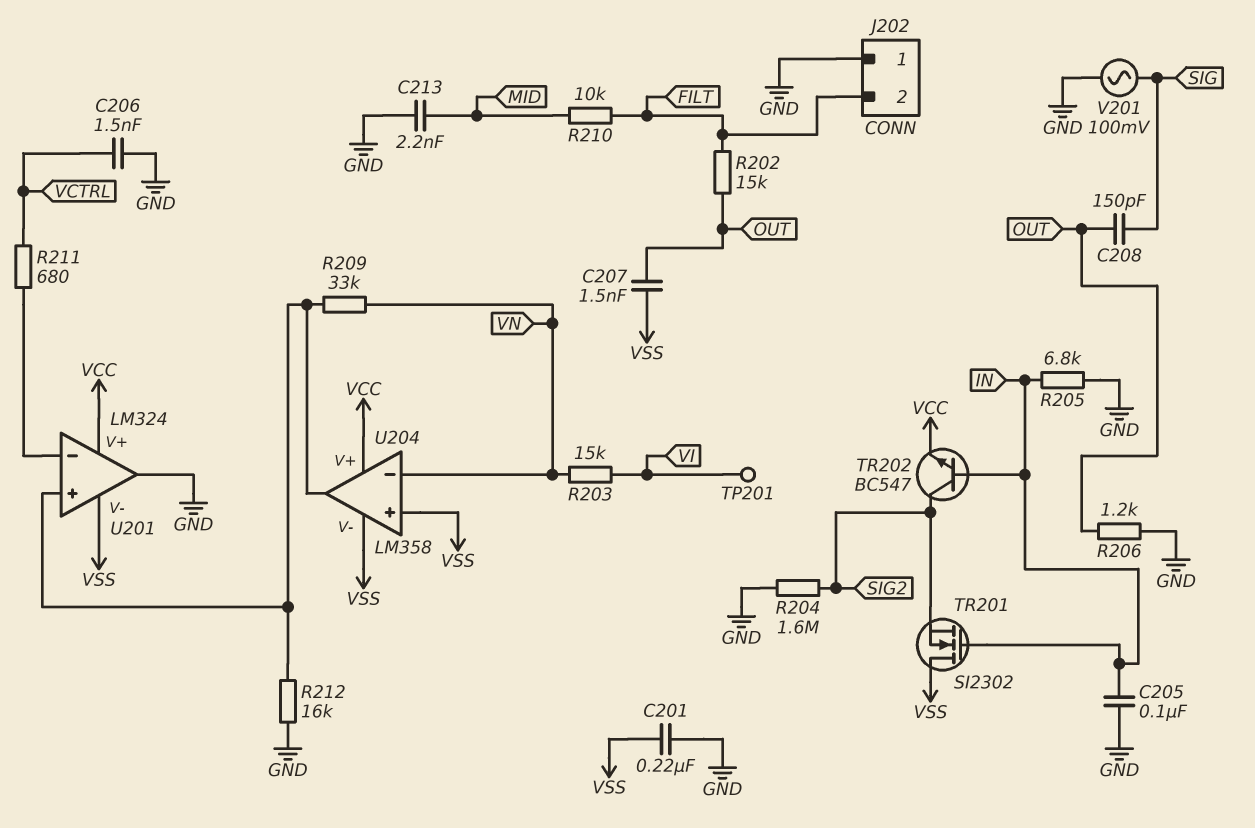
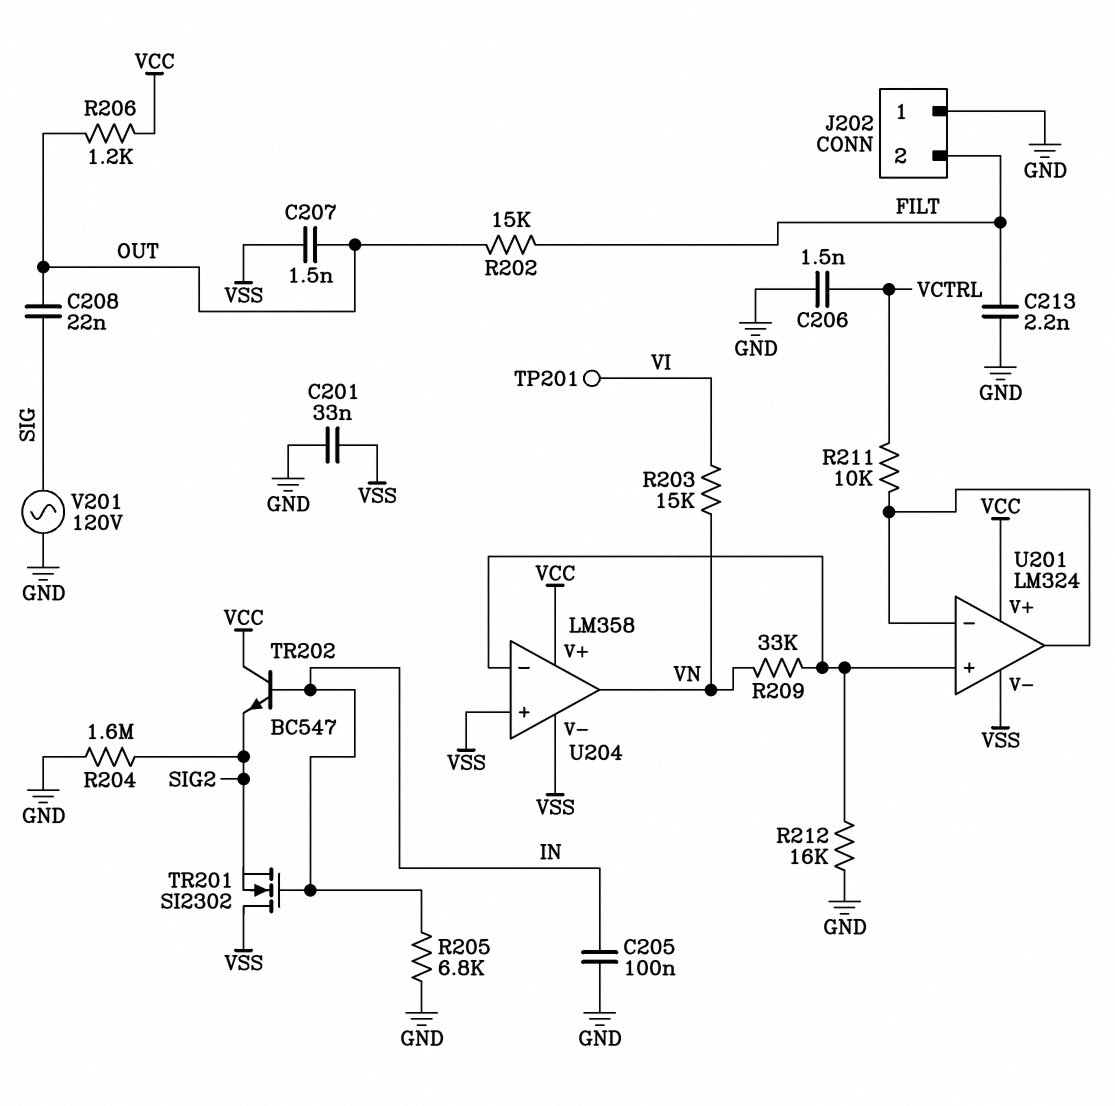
C201: 220nF (GND, VSS) -> 33nF (GND, VSS)
C208: 150pF (OUT, SIG) -> 22nF (OUT, SIG)
C213: 2.2nF (GND, MID) -> 2.2nF (FILT, GND)
R206: 1.2k (GND, OUT) -> 1.2k (OUT, VCC)
R210: 10k (FILT, MID) -> none
R211: 680 (U201/in-, VCTRL) -> 10k (U201/in-, VCTRL)
TR202: NPN BC547 (B IN, C SIG2, E VCC) -> NPN BC547 (B IN, C VCC, E SIG2)
U201 pin out: GND -> U201/in-
U204 pin in-: VN -> U201/in+
U204 pin out: U201/in+ -> VN
V201: AC 100mV (GND, SIG) -> AC 120V (GND, SIG)

